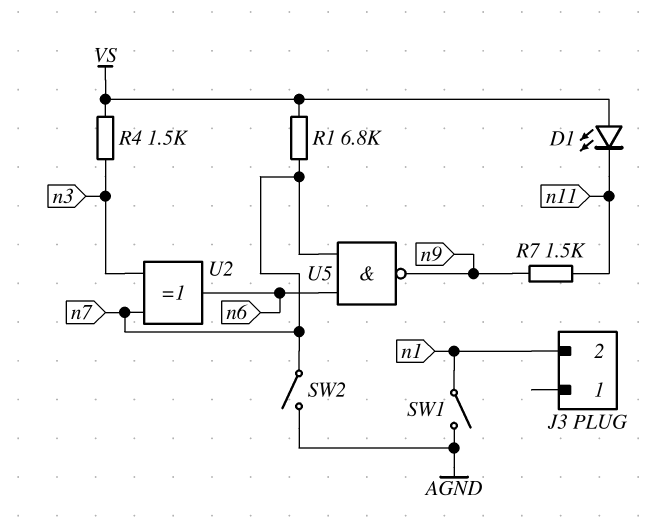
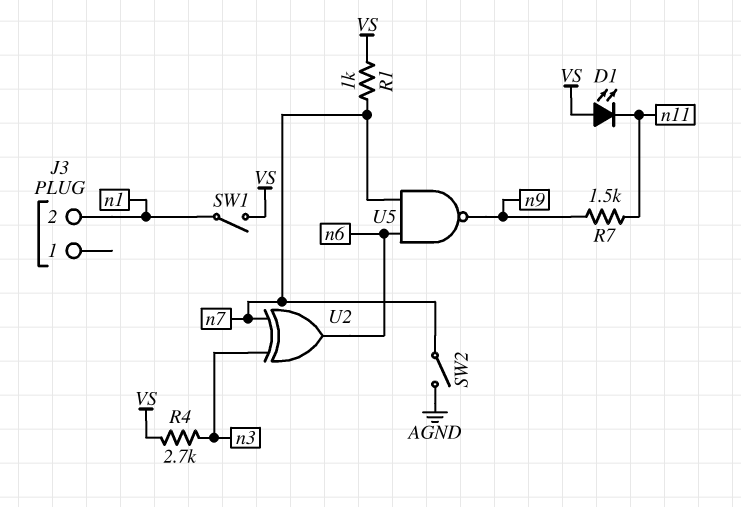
R1: 6.8k (VS, n7) -> 1k (VS, n7)
R4: 1.5k (VS, n3) -> 2.7k (VS, n3)
SW1: switch (AGND, n1) -> switch (VS, n1)

